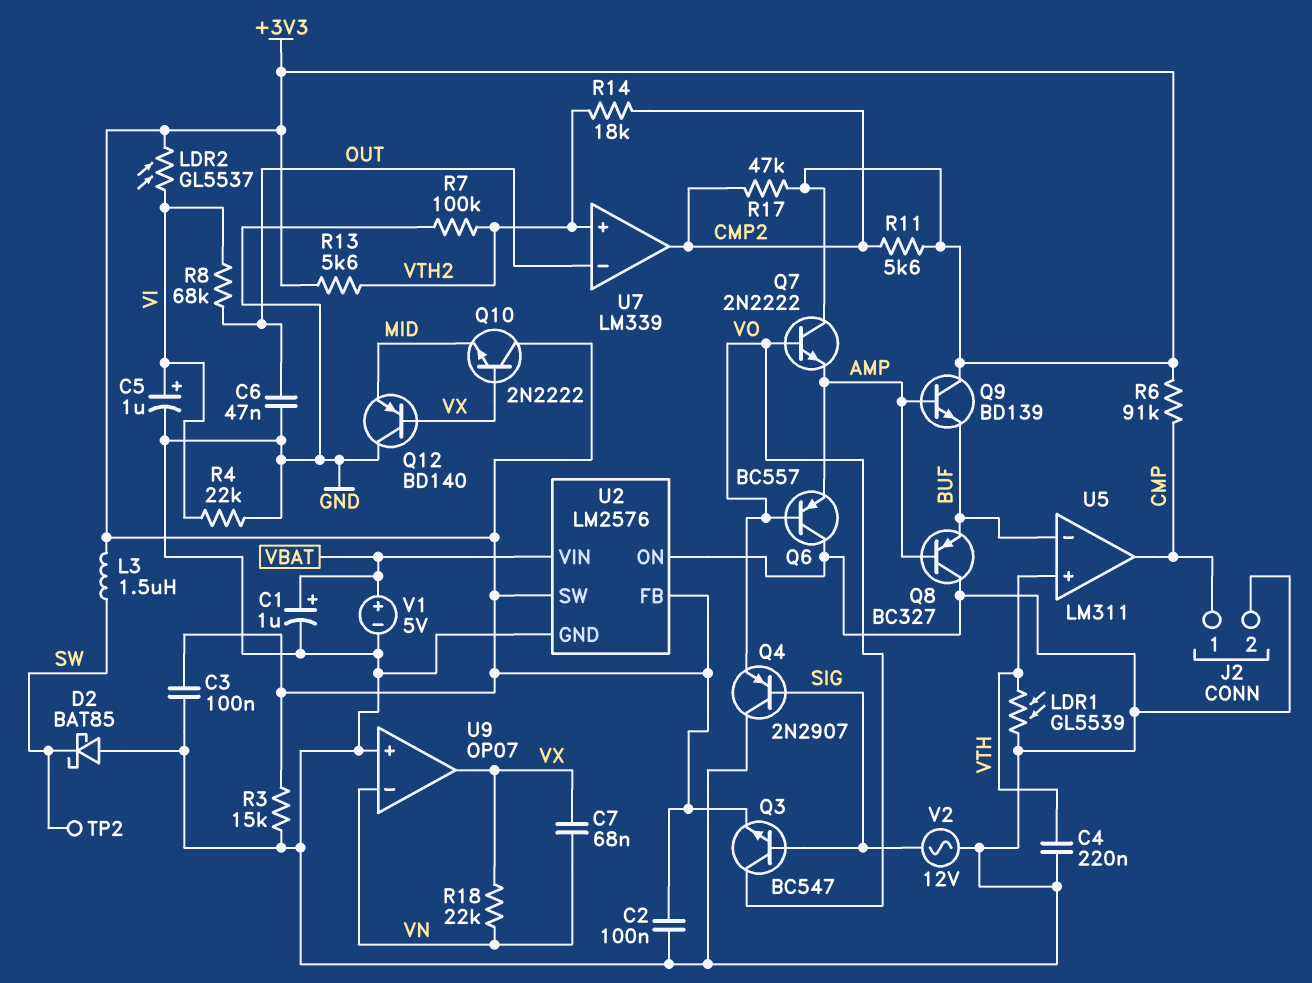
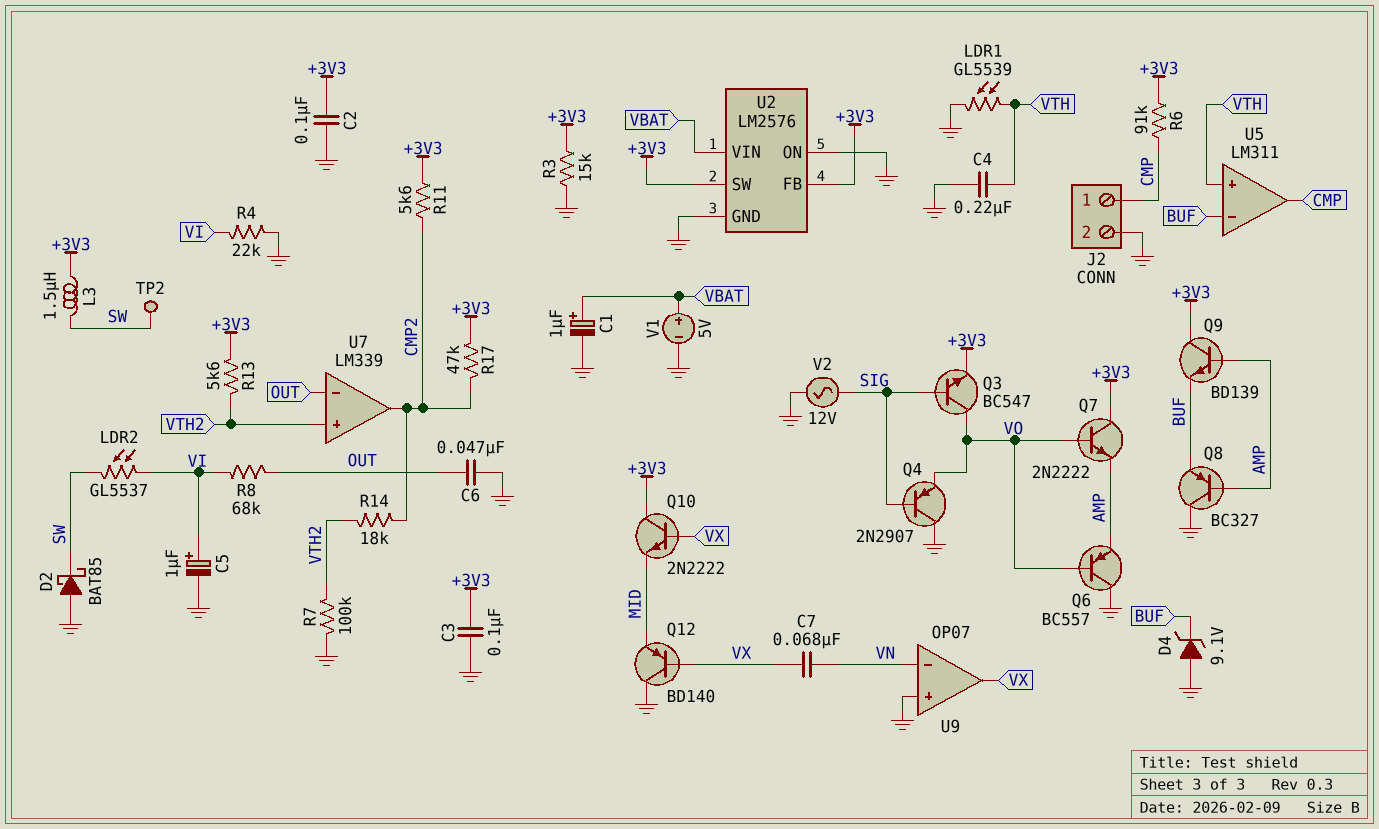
D4: none -> zener 9.1V (A GND, K BUF)
LDR2: GL5537 (+3V3, VI) -> GL5537 (SW, VI)
R18: 22k (VN, VX) -> none

